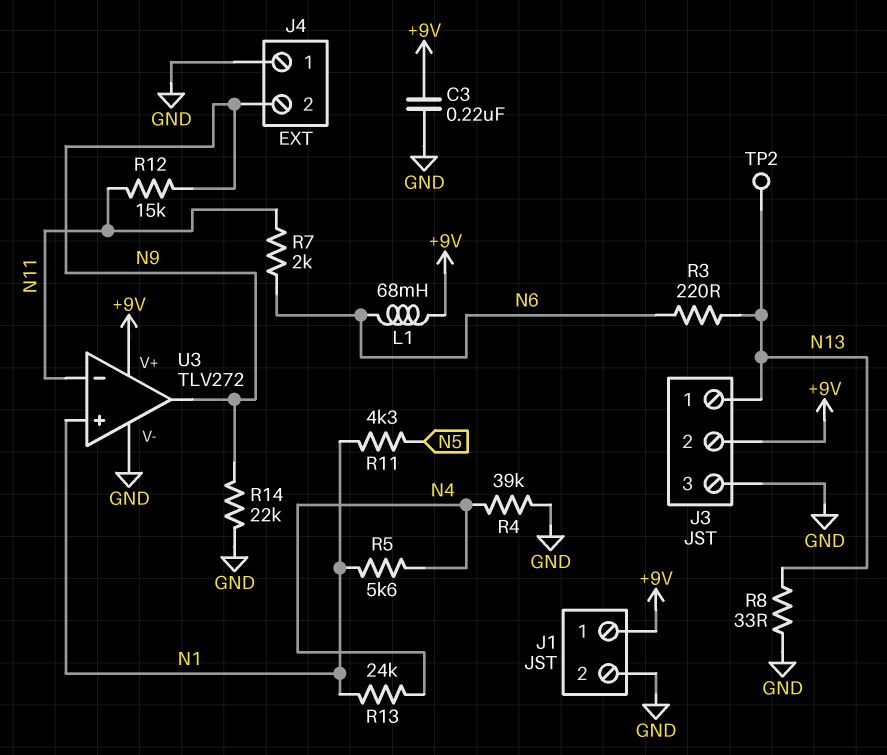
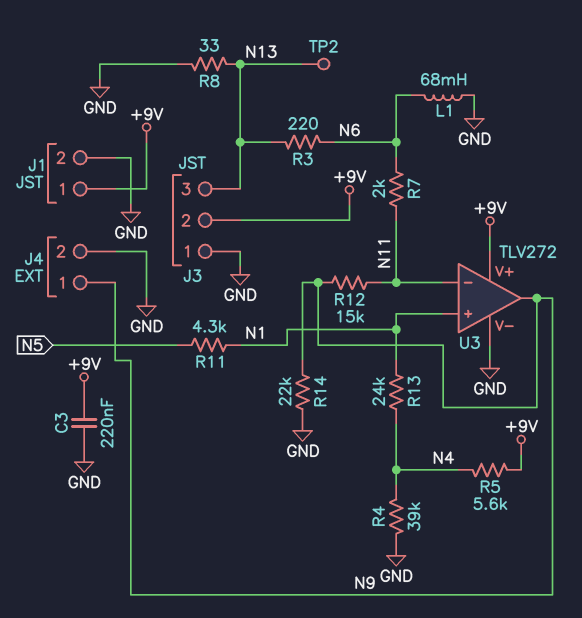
J3 pin 1: N13 -> GND
J3 pin 3: GND -> N13
J4 pin 1: GND -> N9
J4 pin 2: N9 -> GND
L1: 68mH (+9V, N6) -> 68mH (GND, N6)
R5: 5.6k (N1, N4) -> 5.6k (+9V, N4)

